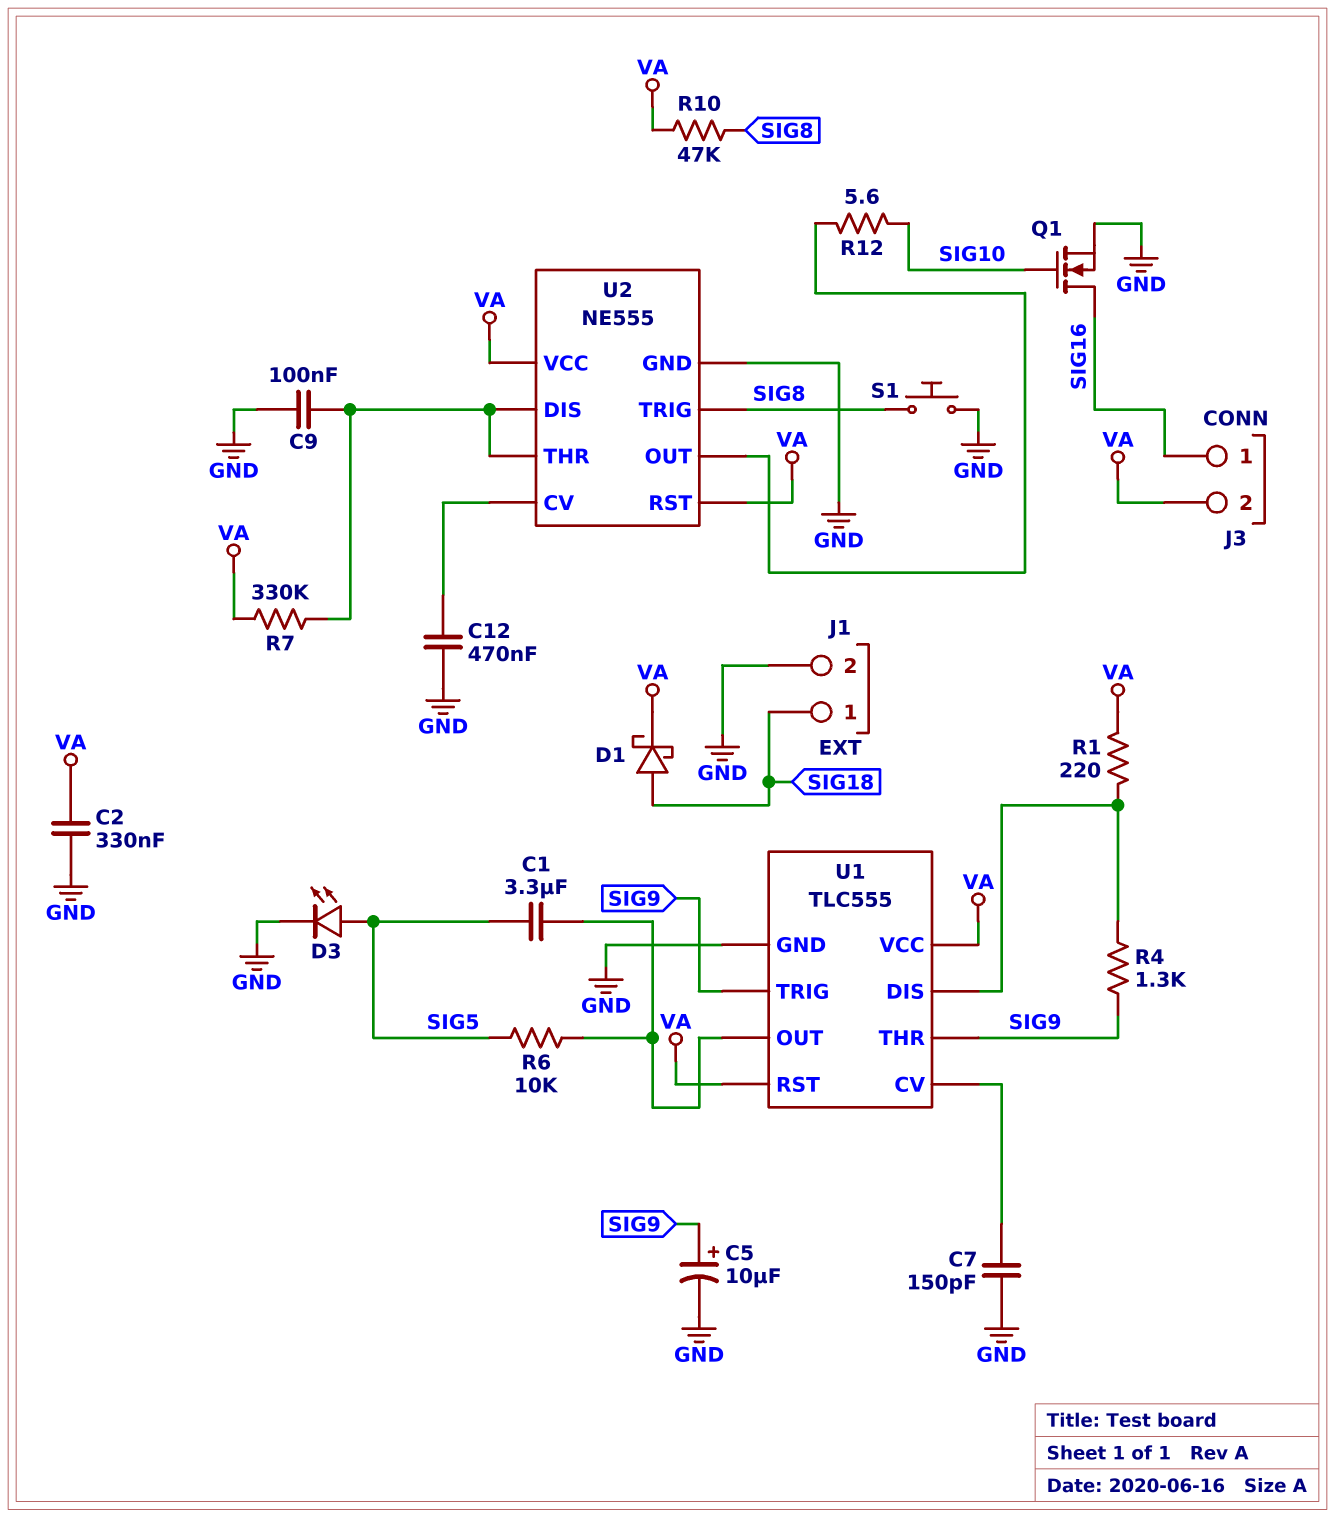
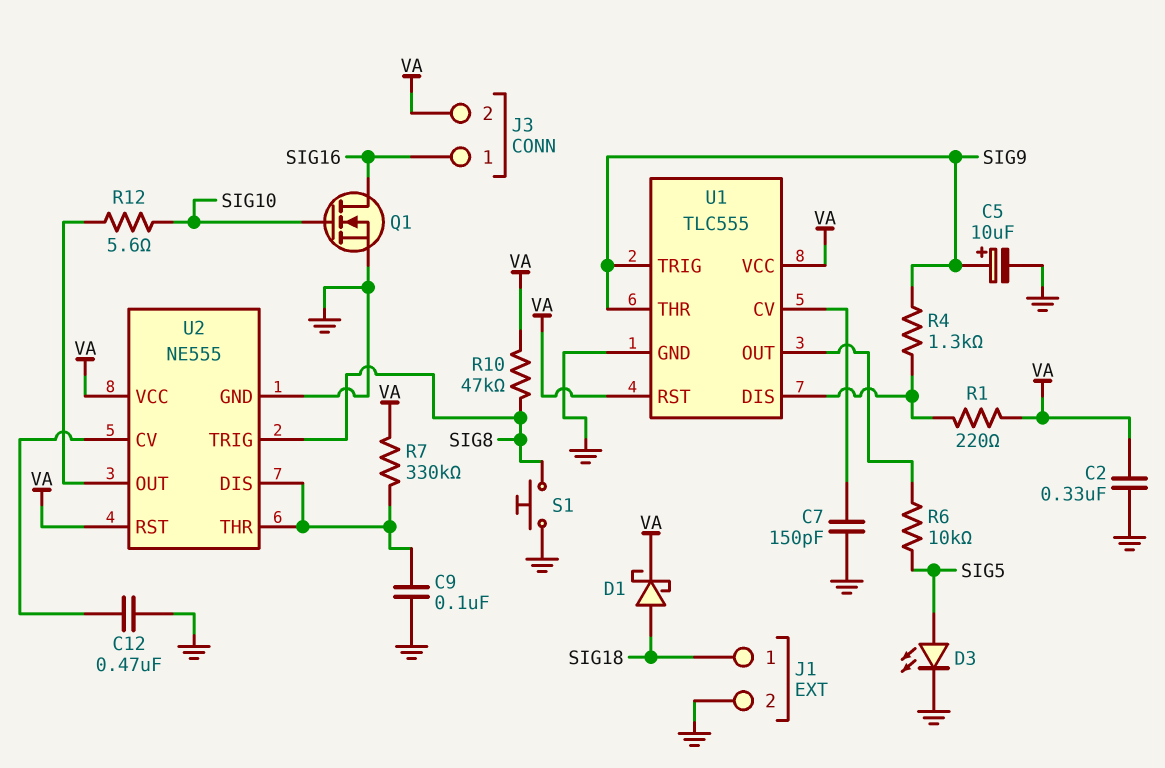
C1: 3.3uF (SIG5, U1/OUT) -> none

